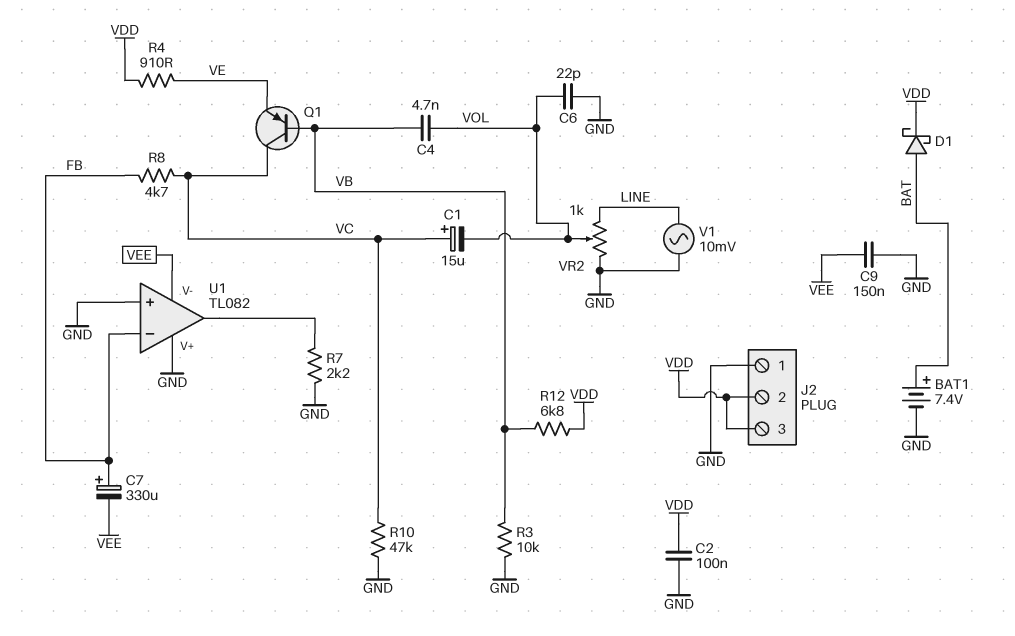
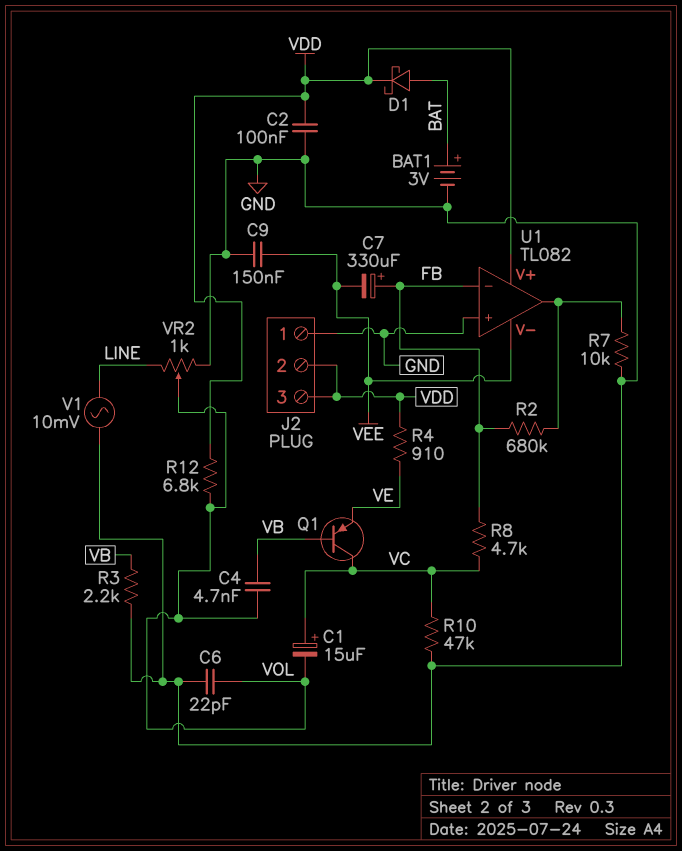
BAT1: 7.4V (plus BAT, minus GND) -> 3V (plus BAT, minus GND)
R2: none -> 680k (FB, U1/out)
R3: 10k (GND, VB) -> 2.2k (GND, VB)
R7: 2.2k (GND, U1/out) -> 10k (GND, U1/out)
R12: 6.8k (VB, VDD) -> 6.8k (VDD, VOL)
U1 pin V+: GND -> VDD

